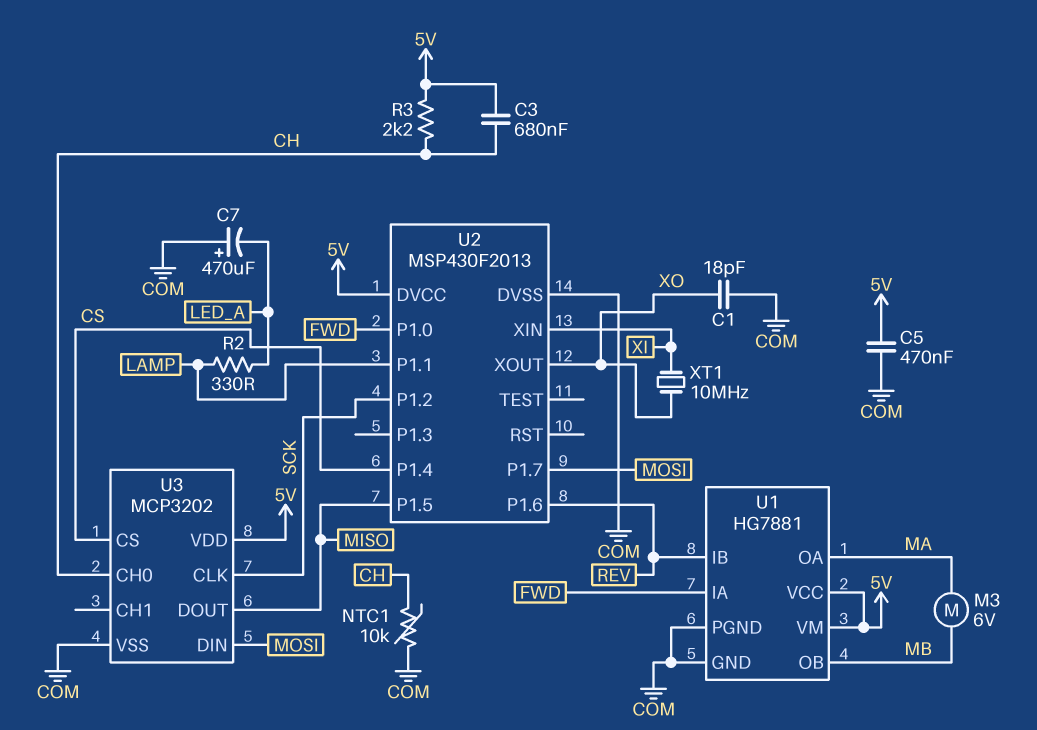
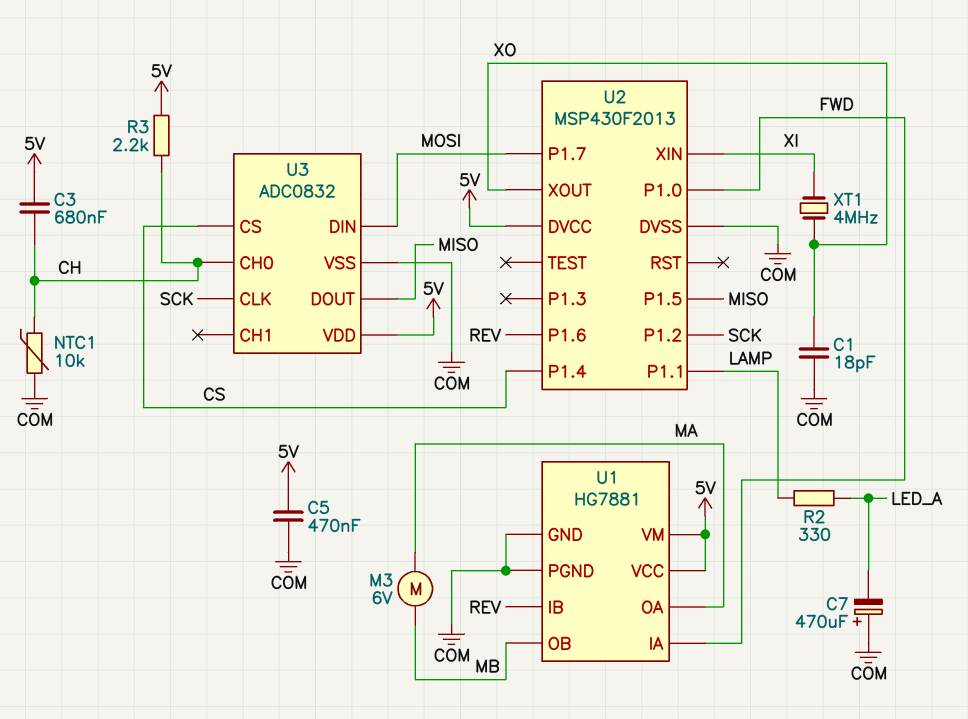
U3: MCP3202 -> ADC0832
XT1: 10MHz (XI, XO) -> 4MHz (XI, XO)

